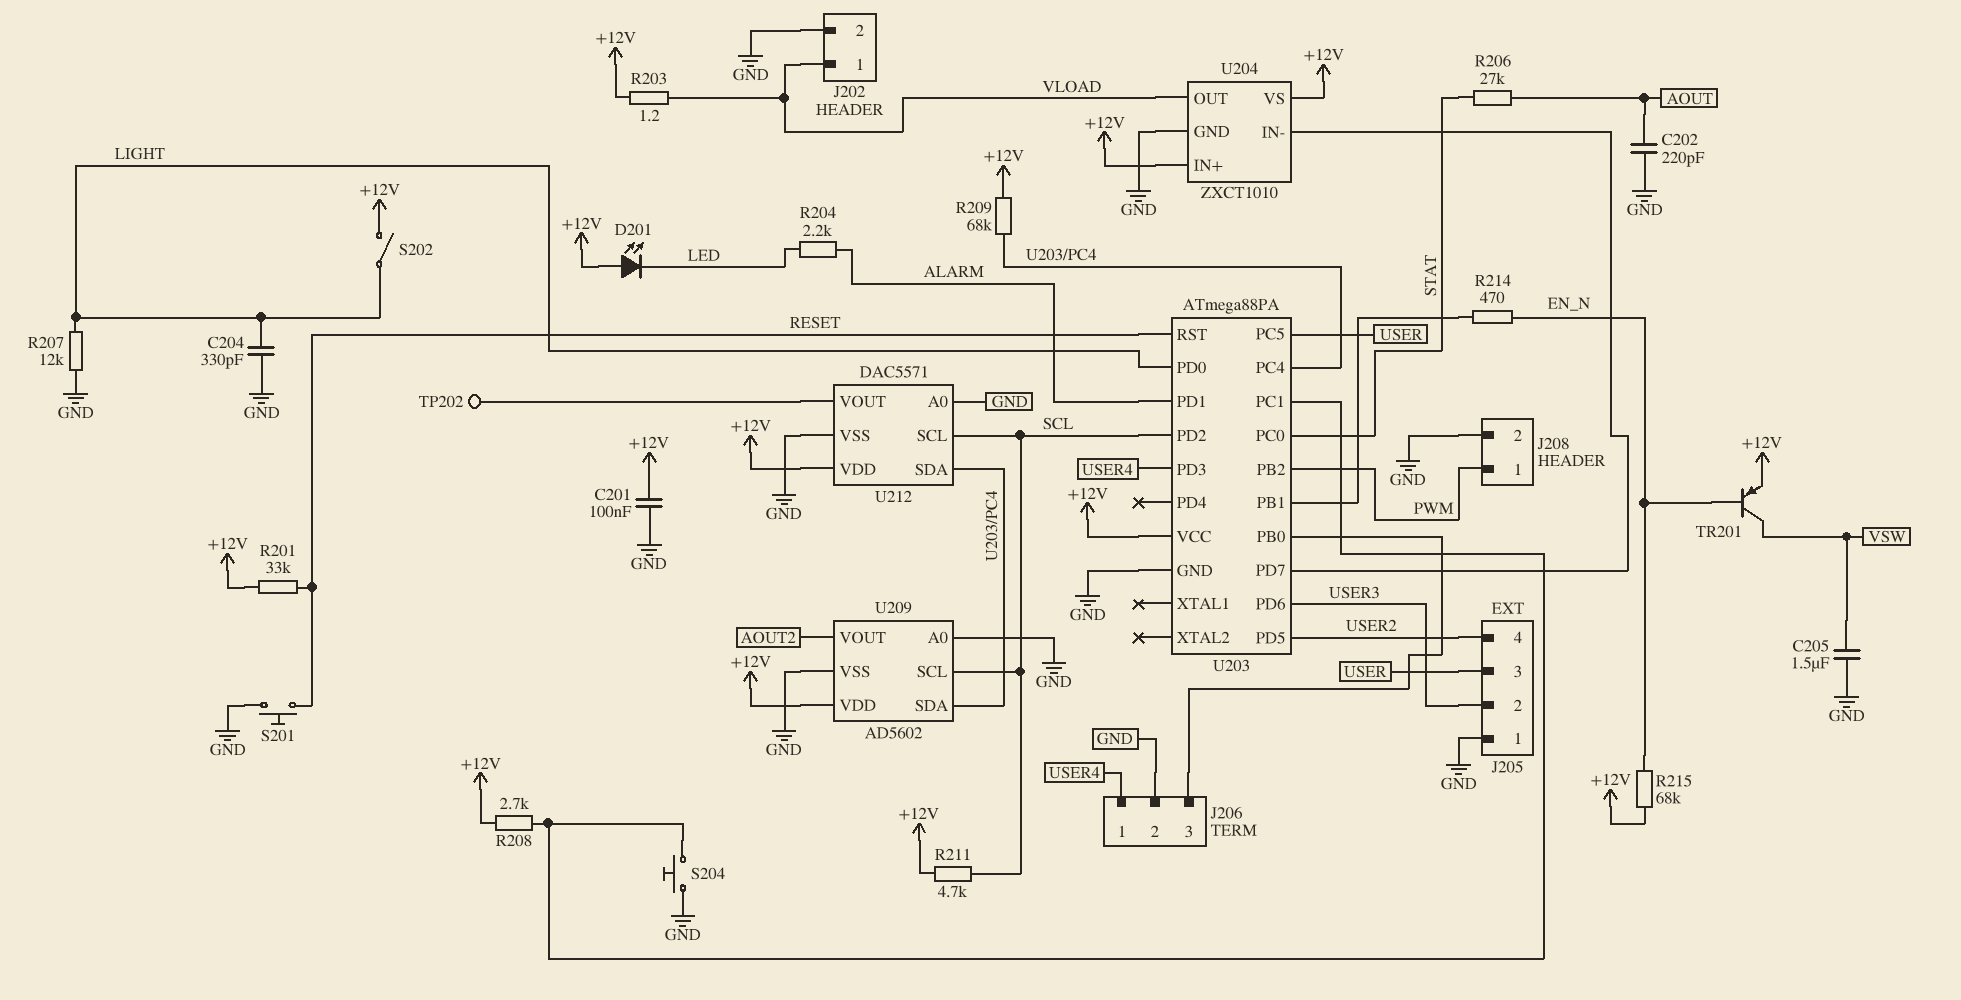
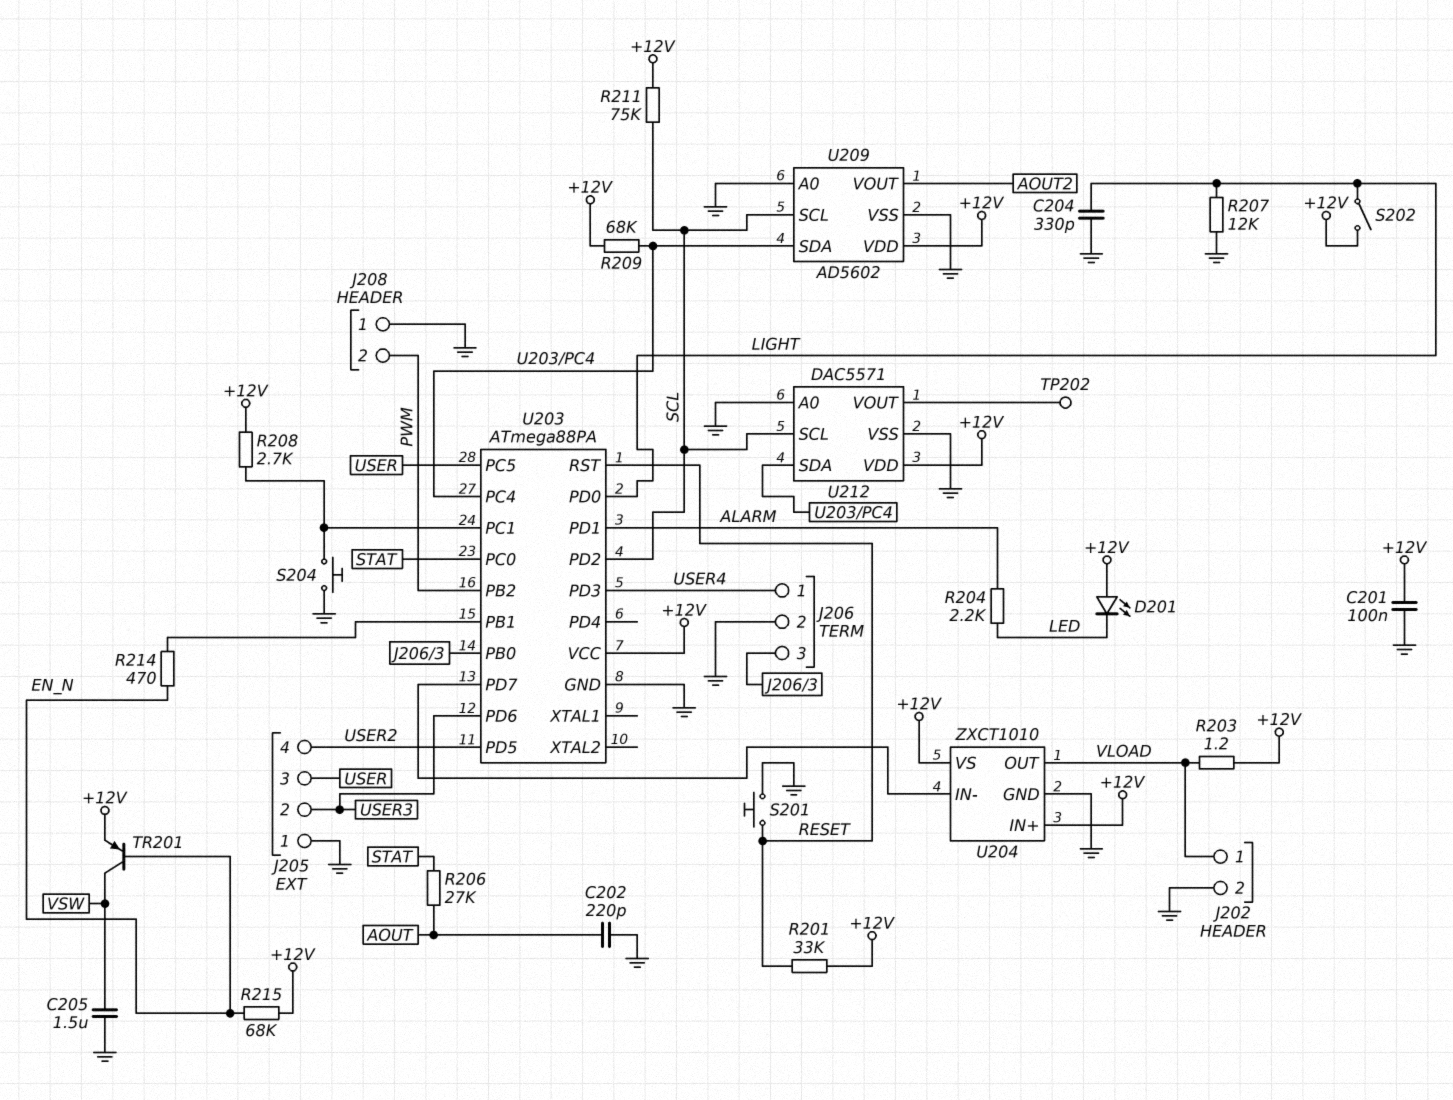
J208 pin 1: PWM -> GND
J208 pin 2: GND -> PWM
R211: 4.7k (+12V, SCL) -> 75k (+12V, SCL)

